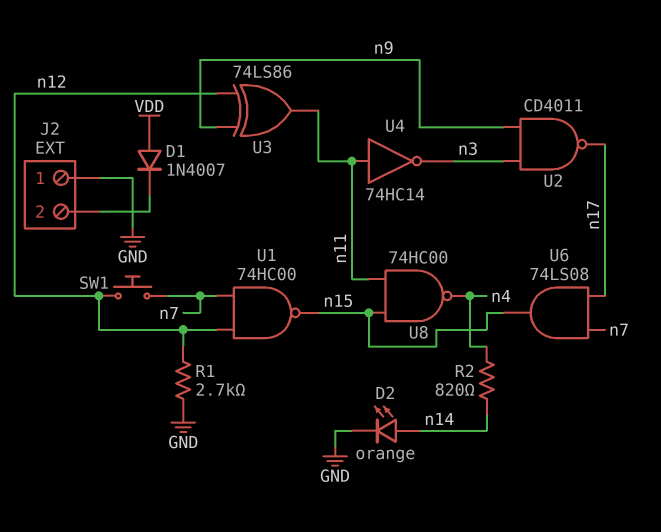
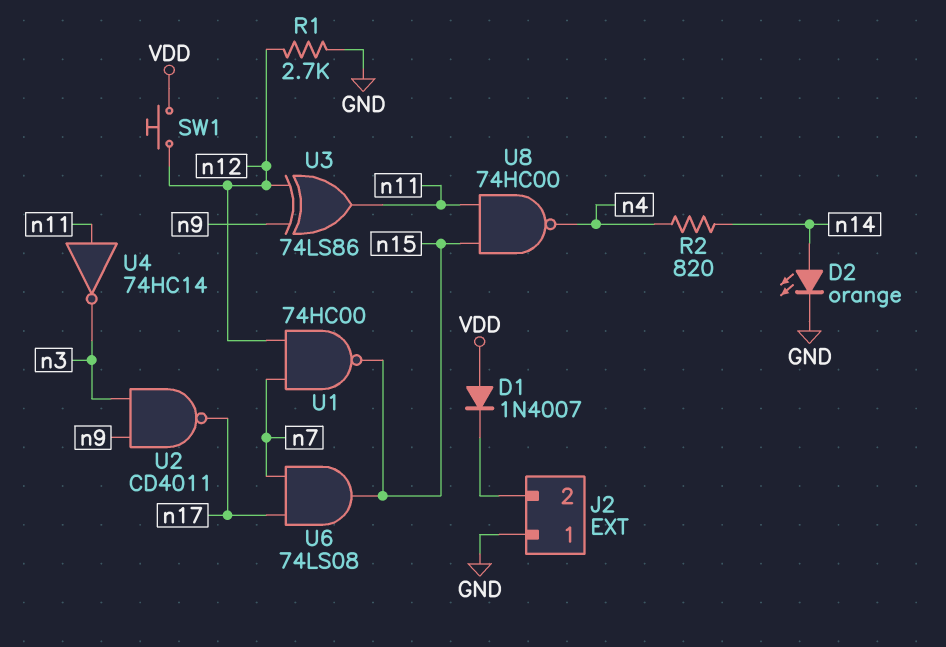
SW1: button (n7, n12) -> button (VDD, n12)

